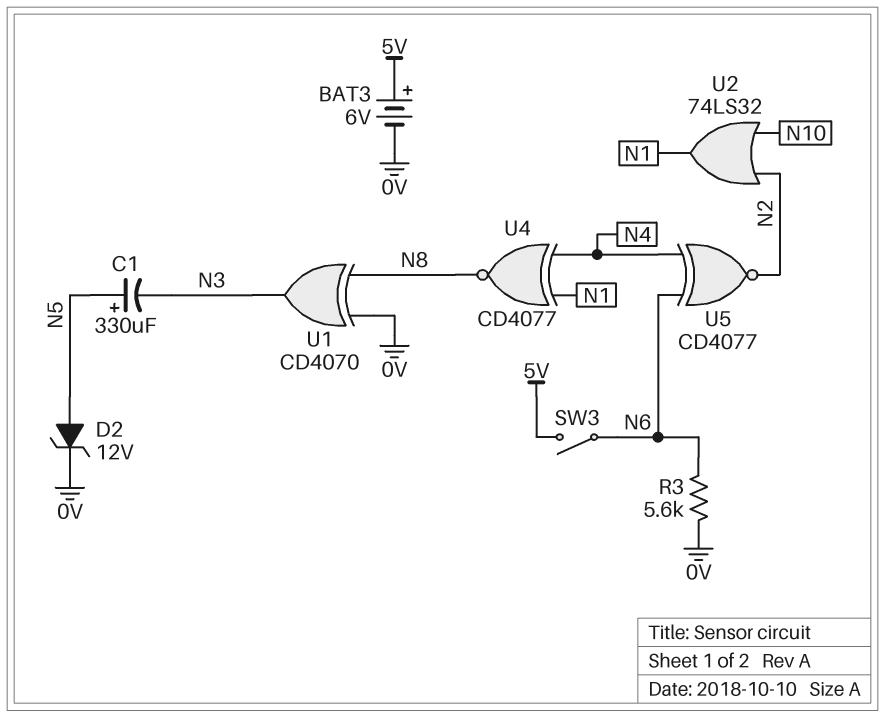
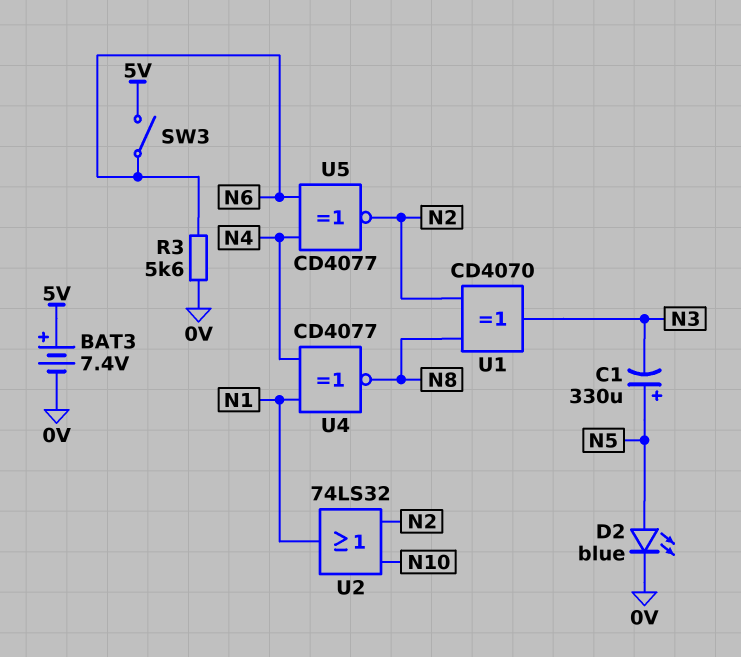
BAT3: 6V (plus 5V, minus 0V) -> 7.4V (plus 5V, minus 0V)
D2: zener 12V (A N5, K 0V) -> LED blue (A N5, K 0V)
U1: XOR CD4070 (in 0V, in N8, out N3) -> XOR CD4070 (in N2, in N8, out N3)

